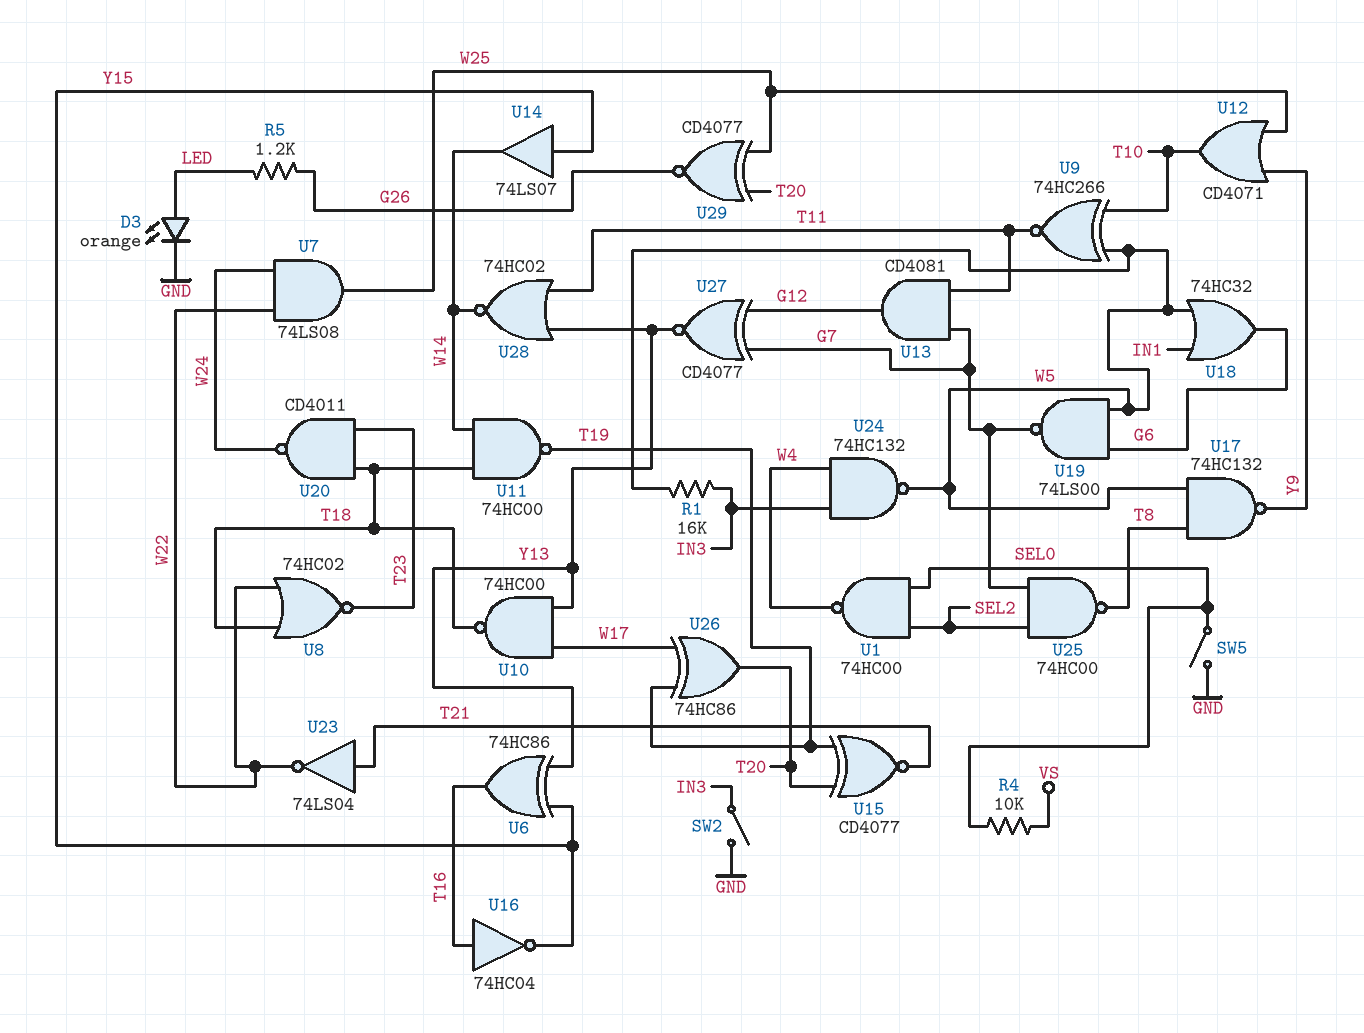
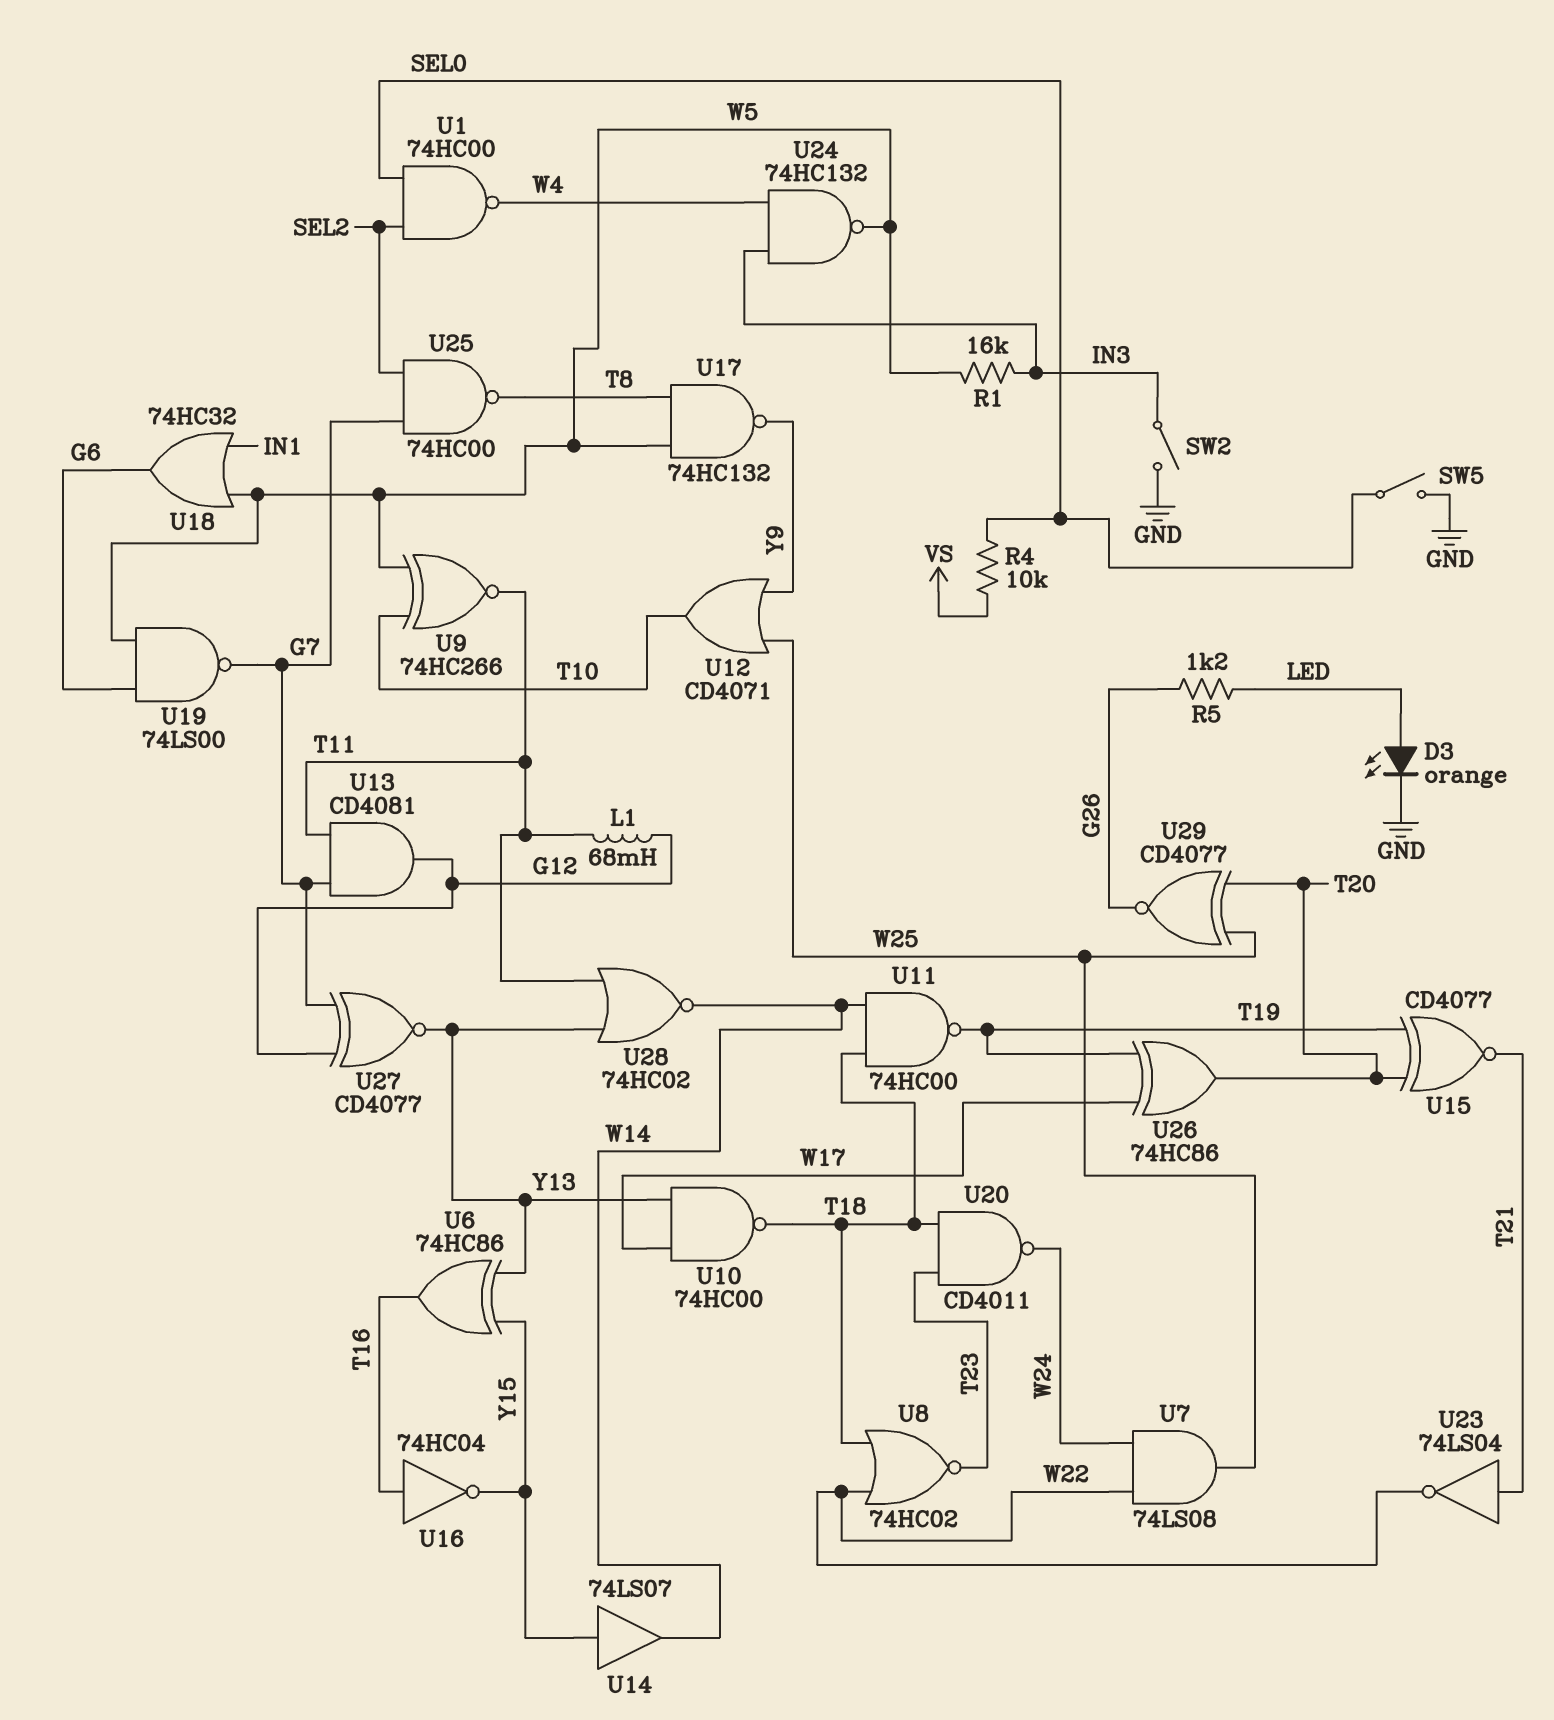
L1: none -> 68mH (G12, T11)

